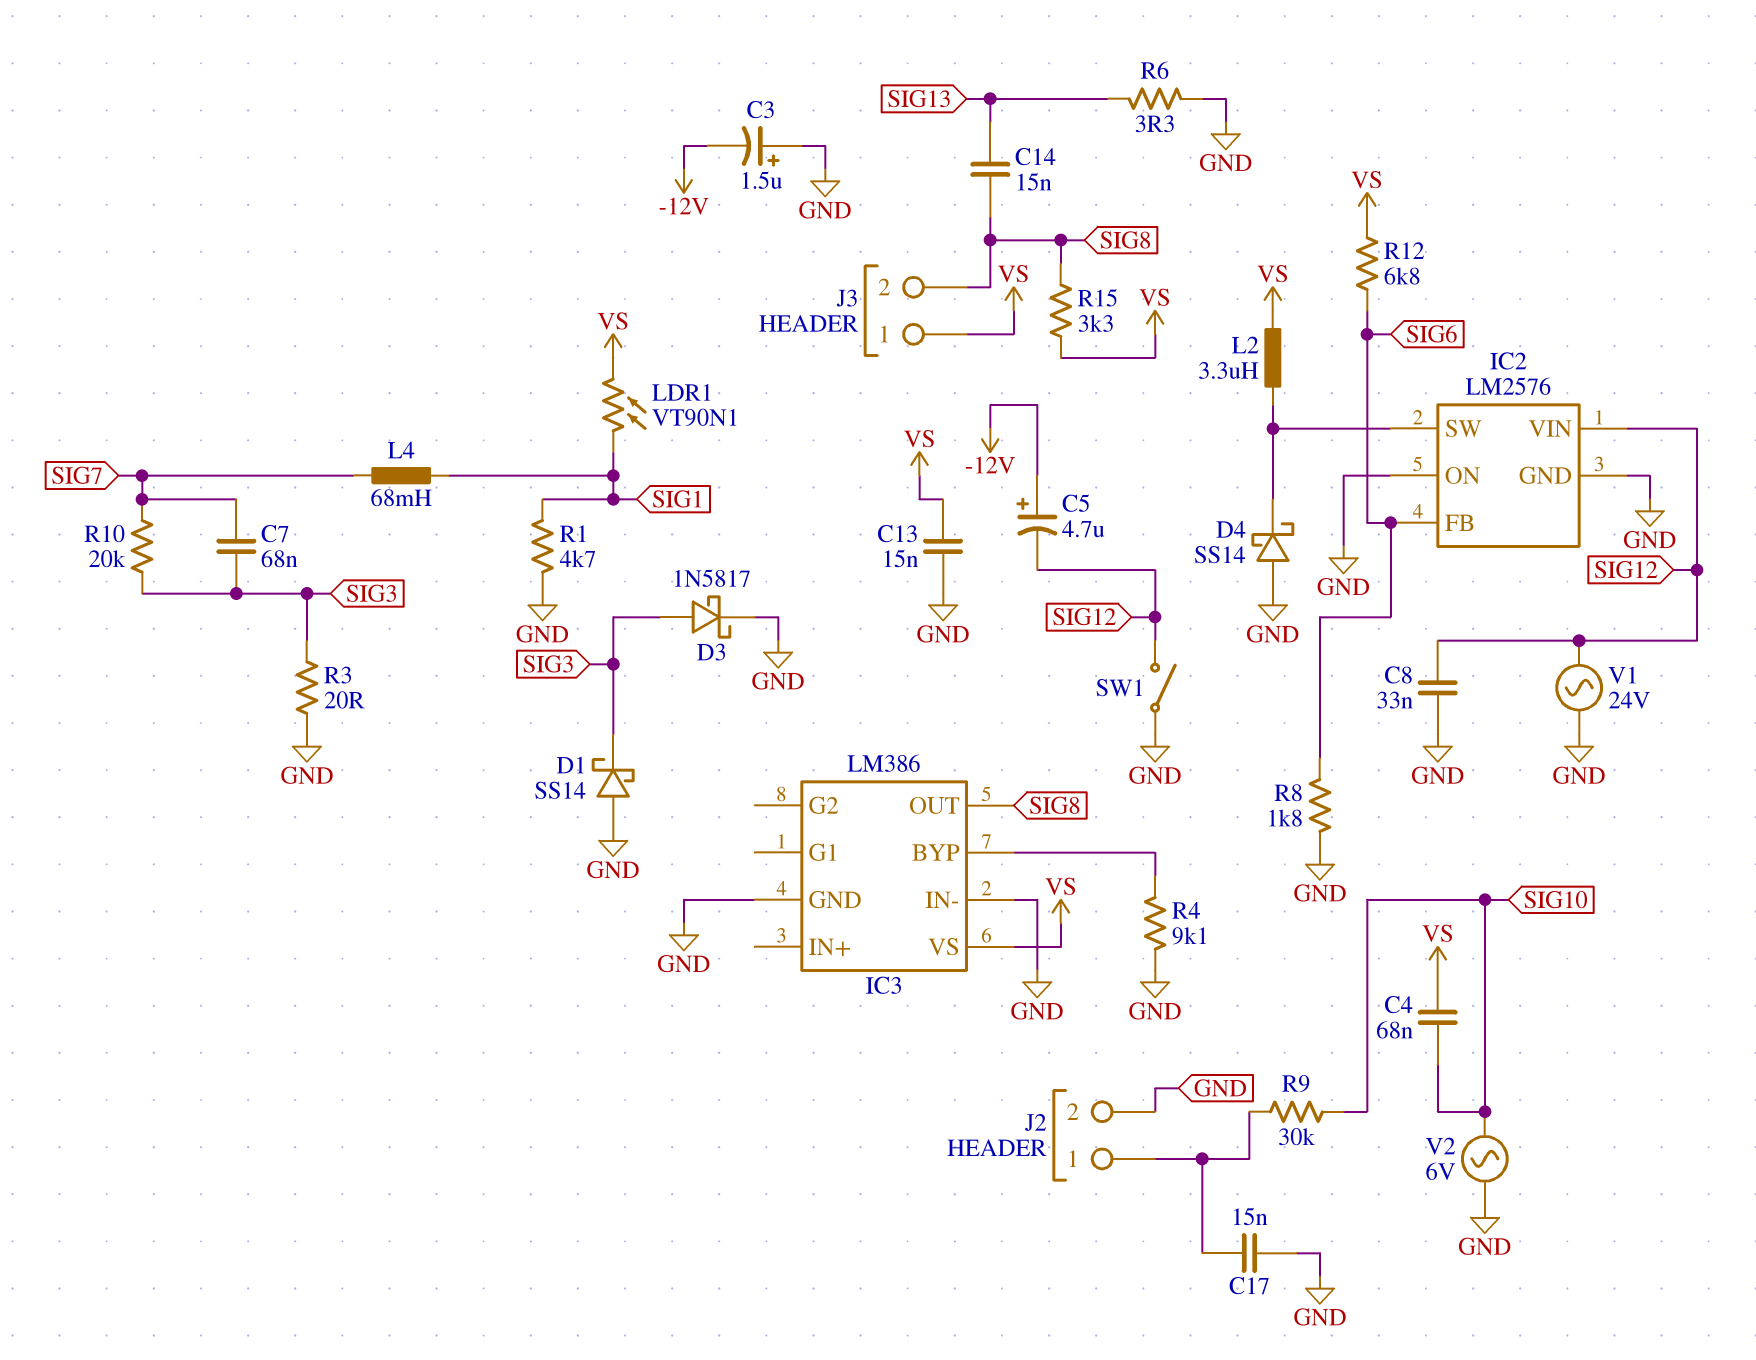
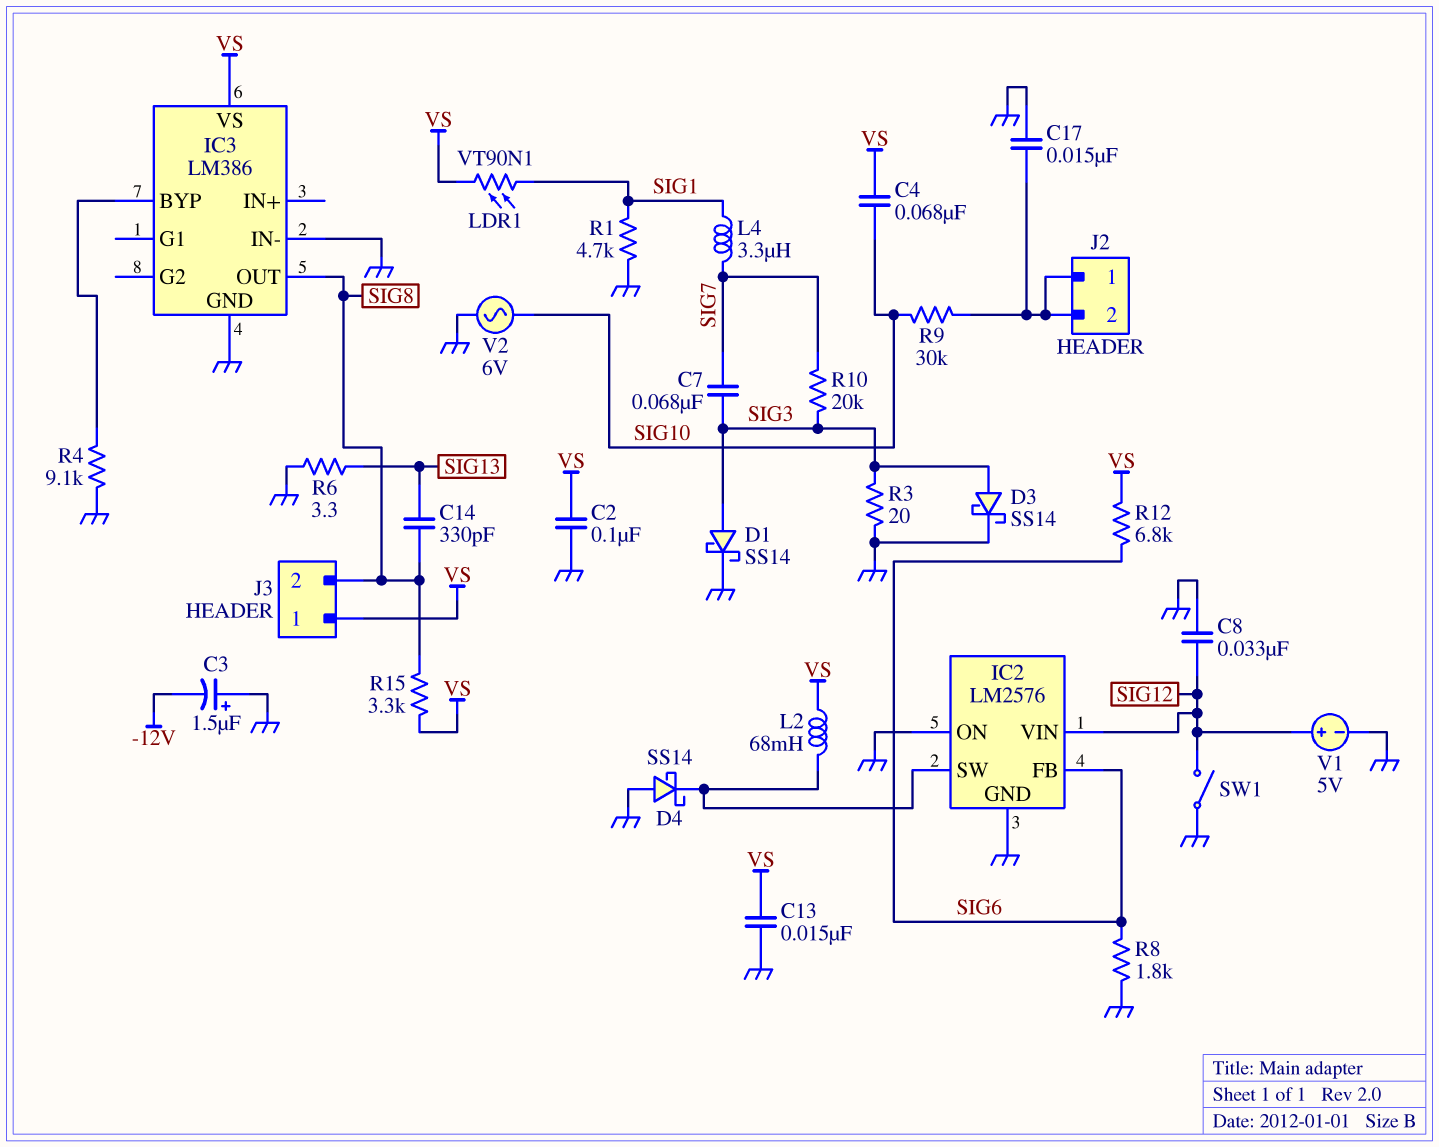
C2: none -> 100nF (GND, VS)
C5: 4.7uF (plus -12V, minus SIG12) -> none
C14: 15nF (SIG8, SIG13) -> 330pF (SIG8, SIG13)
D1: schottky SS14 (A GND, K SIG3) -> schottky SS14 (A SIG3, K GND)
D3: schottky 1N5817 (A SIG3, K GND) -> schottky SS14 (A SIG3, K GND)
J2 pin 2: GND -> J2/1
L2: 3.3uH (IC2/SW, VS) -> 68mH (IC2/SW, VS)
L4: 68mH (SIG1, SIG7) -> 3.3uH (SIG1, SIG7)
V1: AC 24V (GND, SIG12) -> 5V (plus SIG12, minus GND)

